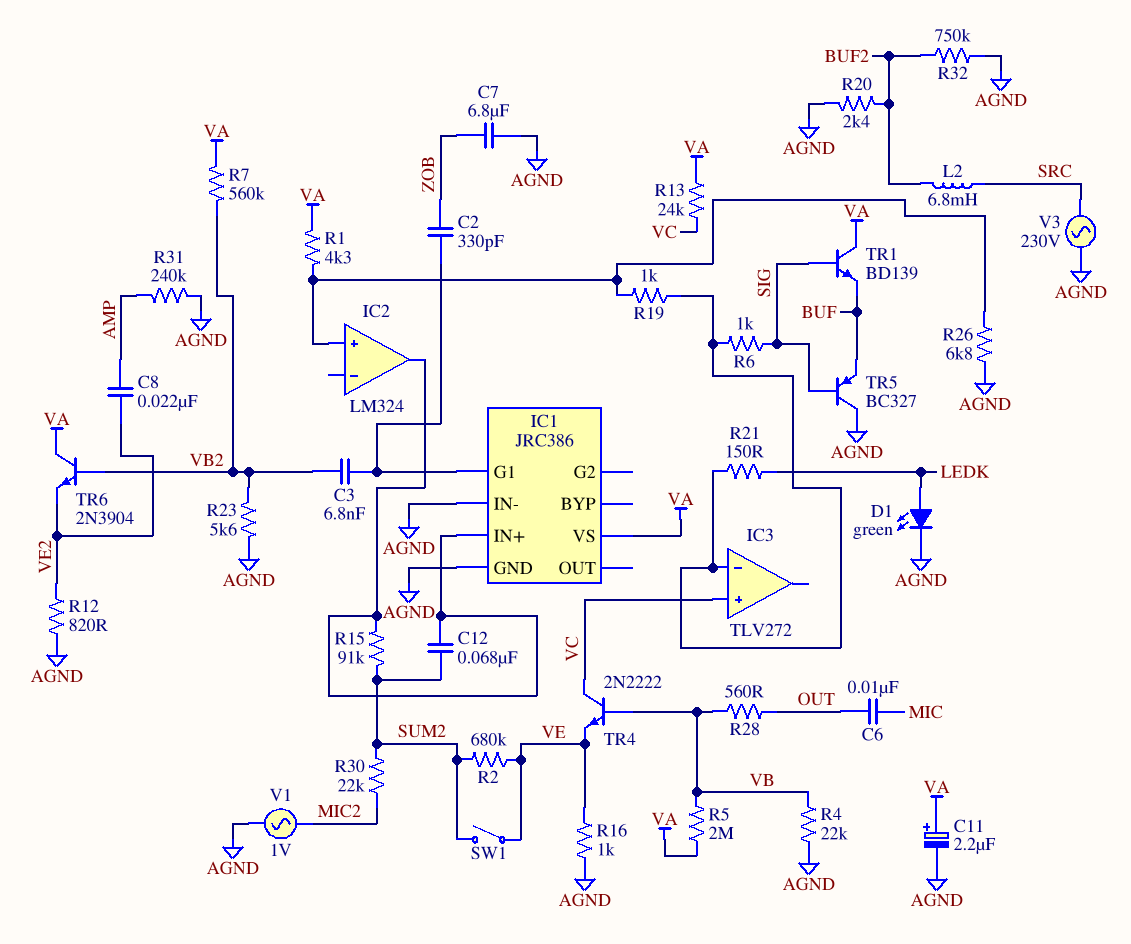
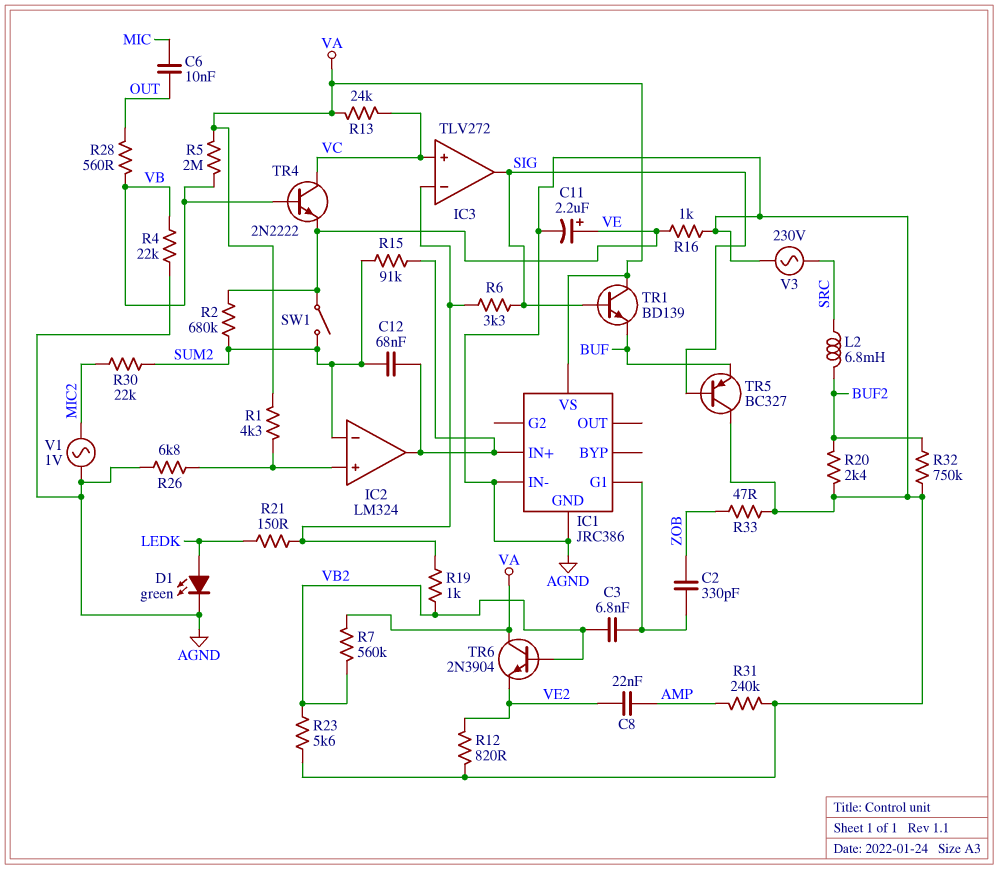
C7: 6.8uF (AGND, ZOB) -> none
C11: 2.2uF (plus VA, minus AGND) -> 2.2uF (plus VE, minus AGND)
IC2 pin in-: none -> SUM2
IC3 pin out: none -> SIG
R6: 1k (IC3/in-, SIG) -> 3.3k (IC3/in-, SIG)
R19: 1k (IC2/in+, IC3/in-) -> 1k (IC3/in-, VB2)
R33: none -> 47 (AGND, ZOB)

